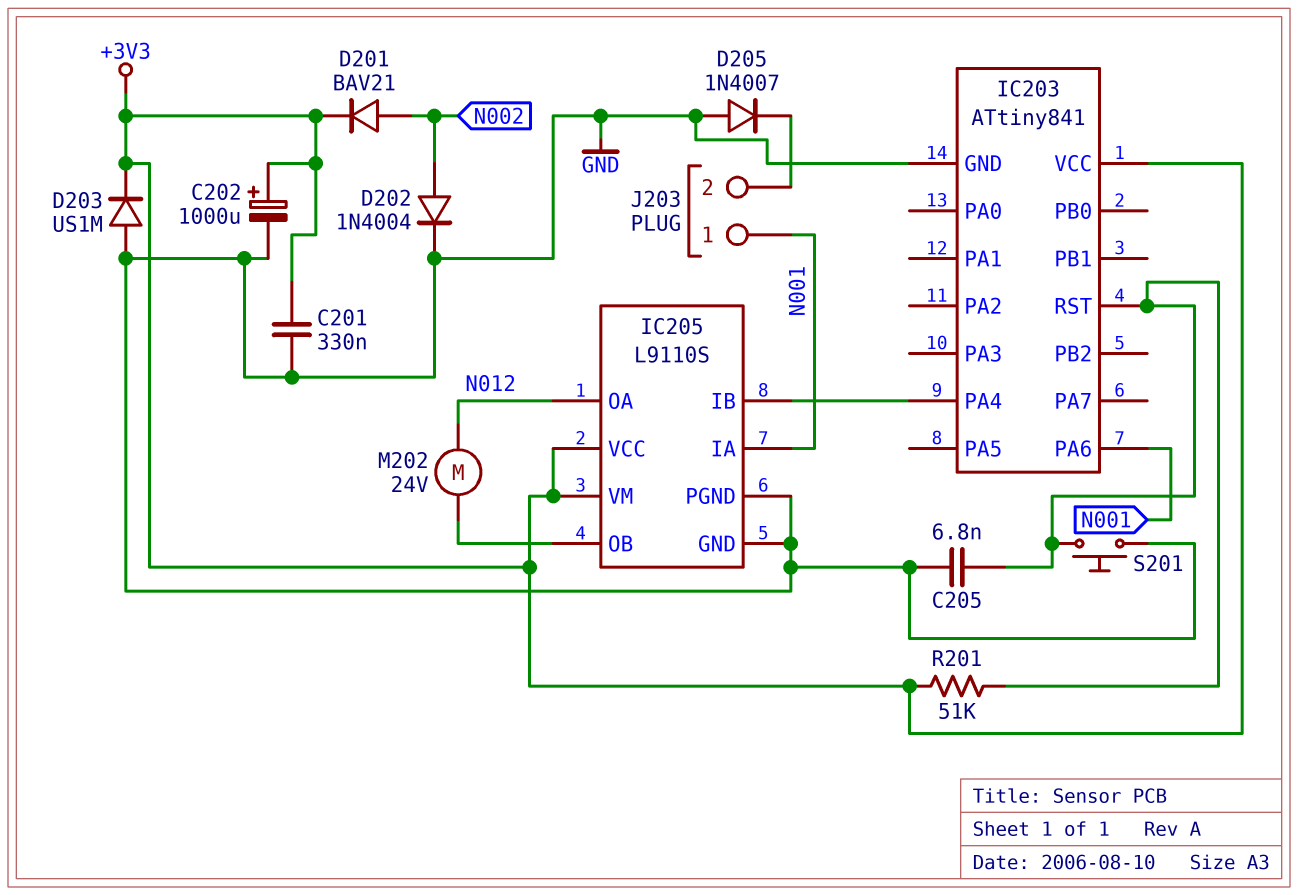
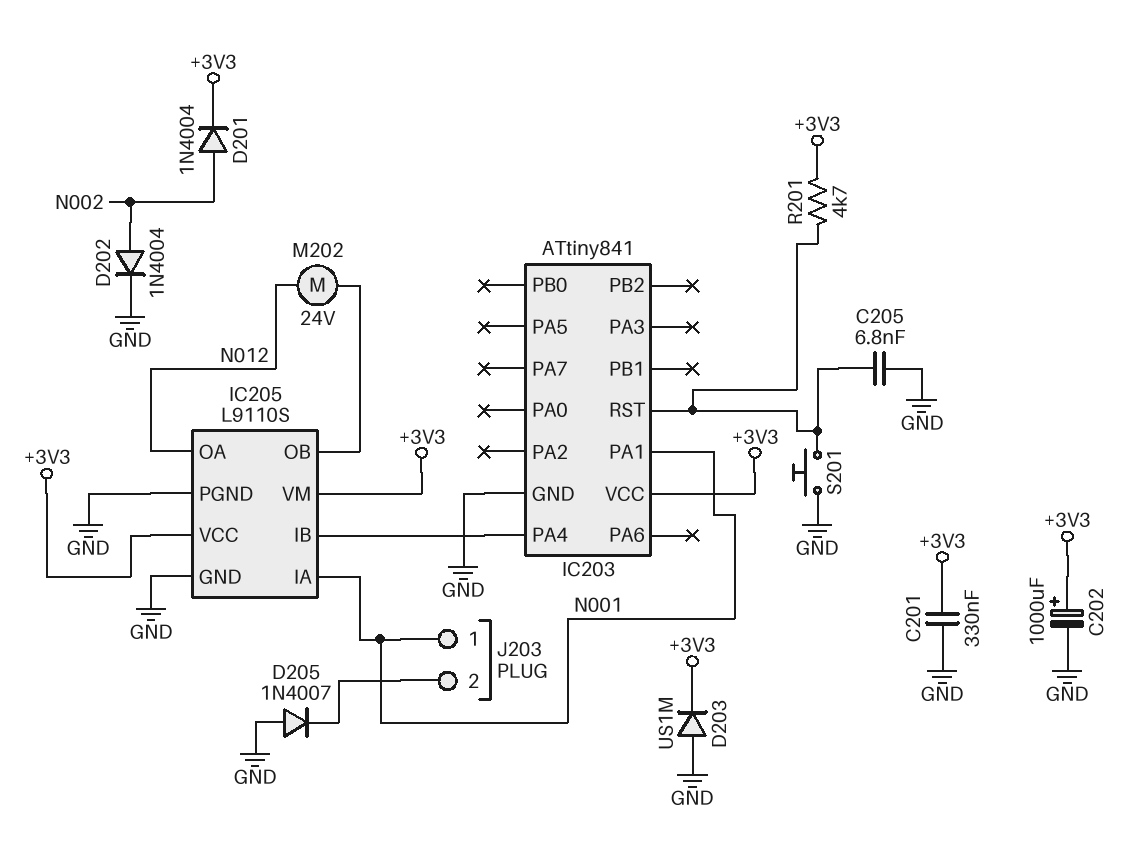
D201: diode BAV21 (A N002, K +3V3) -> diode 1N4004 (A N002, K +3V3)
IC203 pin PA1: none -> N001
IC203 pin PA6: N001 -> none
R201: 51k (+3V3, IC203/RST) -> 4.7k (+3V3, IC203/RST)

